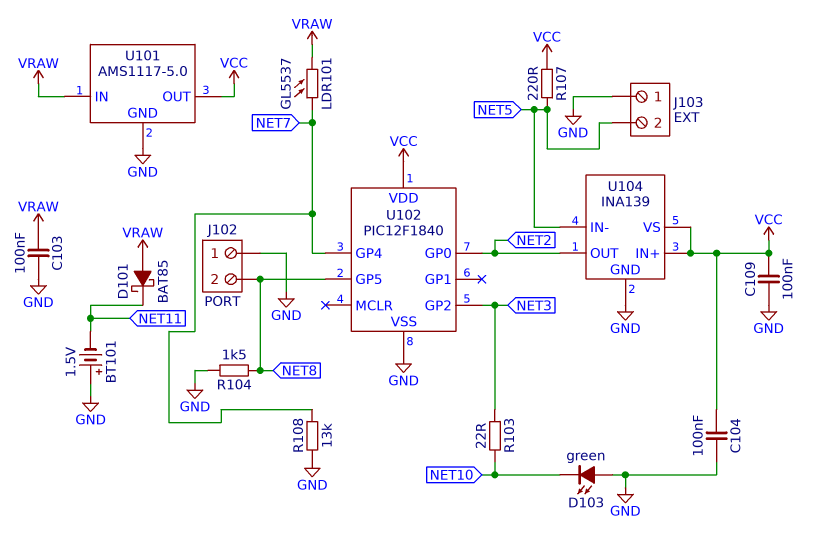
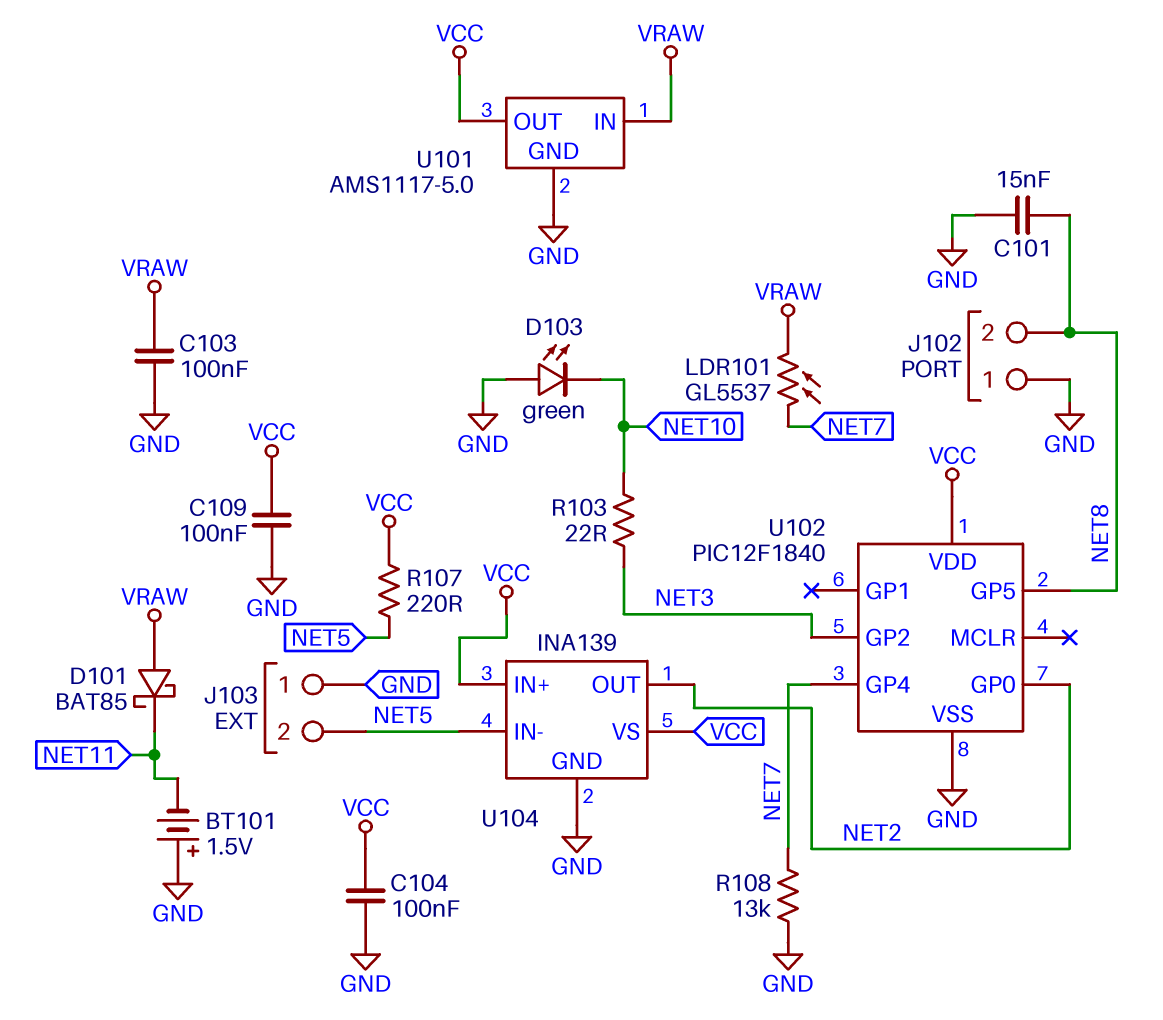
C101: none -> 15nF (GND, NET8)
R104: 1.5k (GND, NET8) -> none

